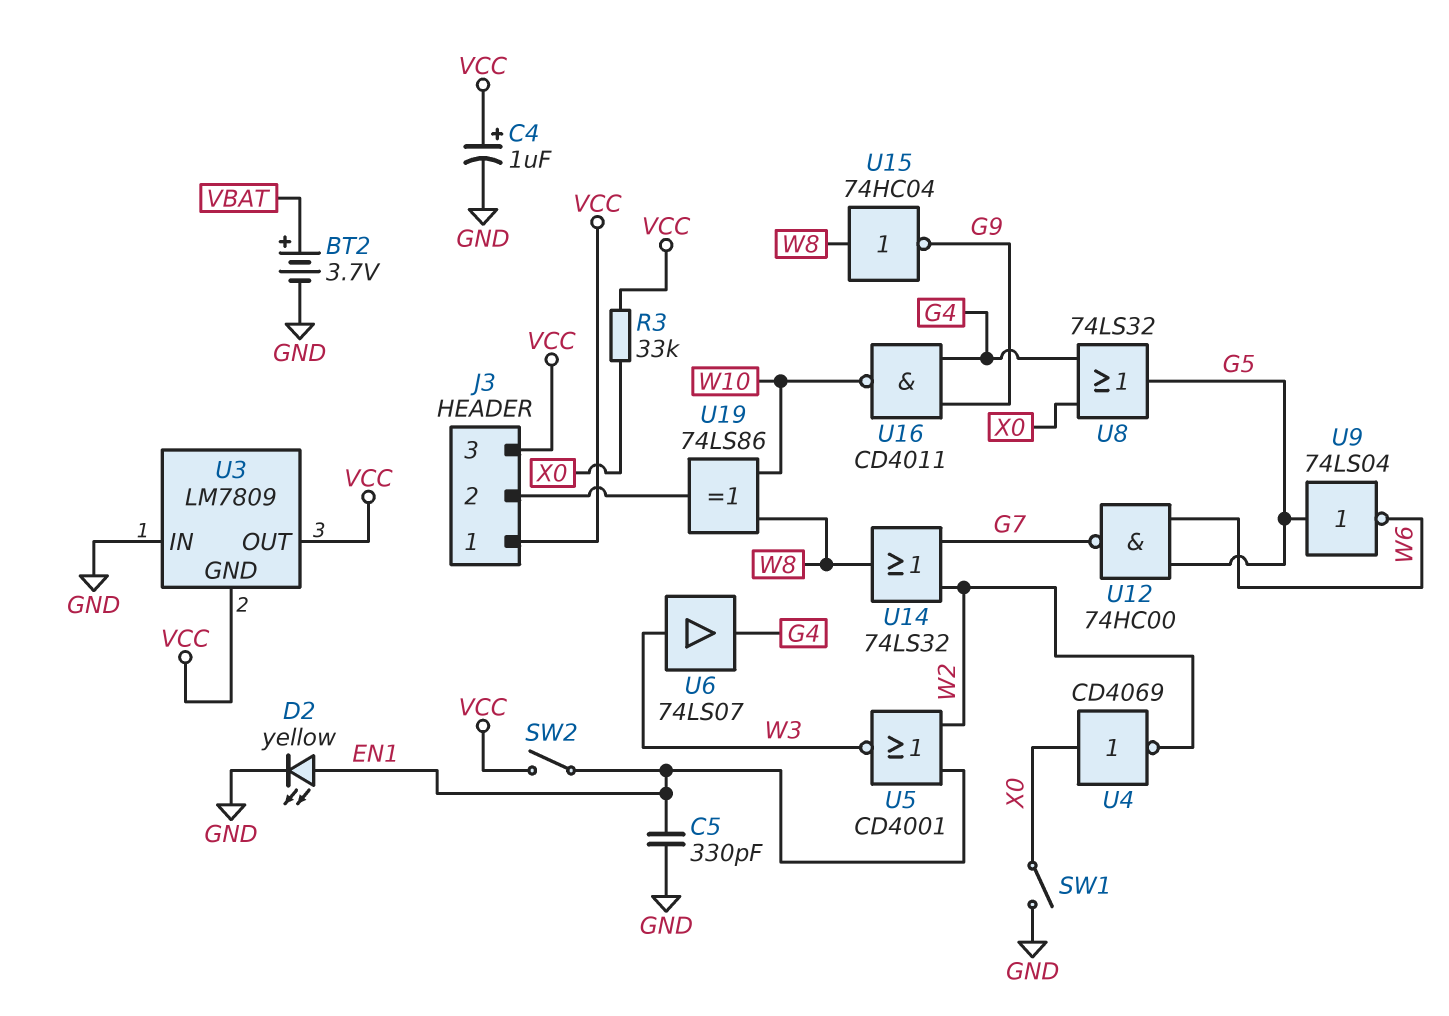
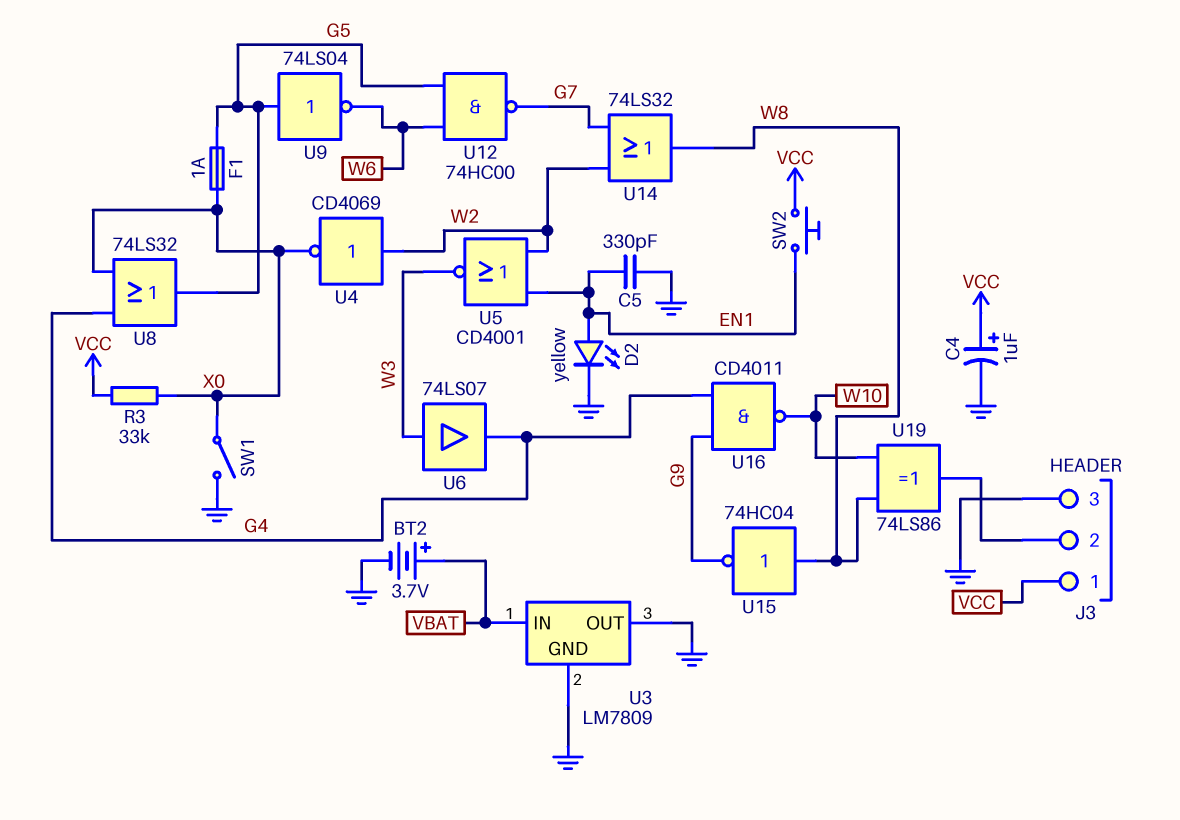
F1: none -> 1A (G5, X0)
J3 pin 3: VCC -> GND
SW2: switch (EN1, VCC) -> button (EN1, VCC)
U3 pin GND: VCC -> GND
U3 pin IN: GND -> VBAT
U3 pin OUT: VCC -> GND
U4: NOT CD4069 (in X0, out W2) -> NOT CD4069 (in W2, out X0)

